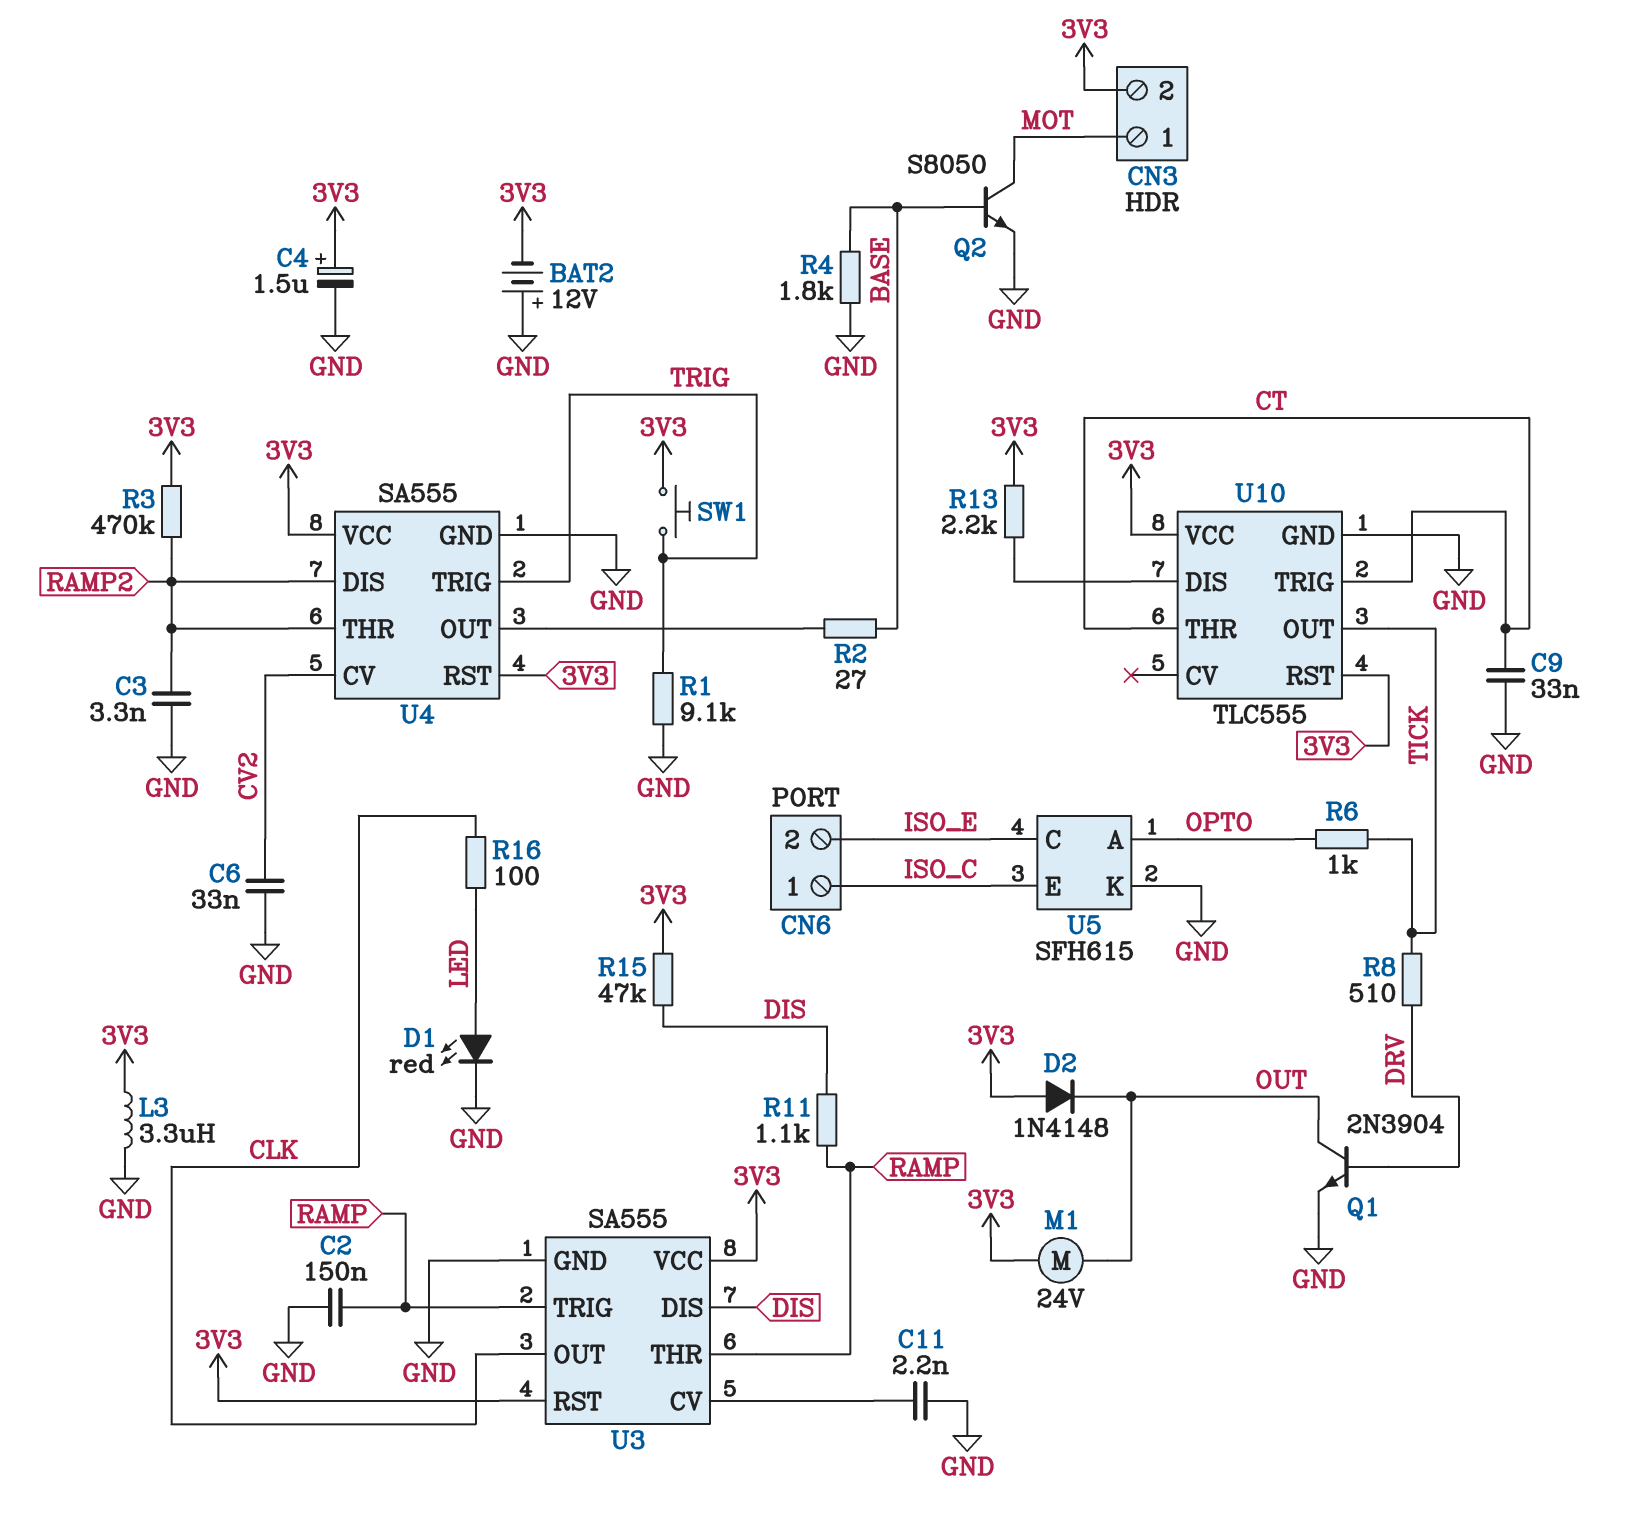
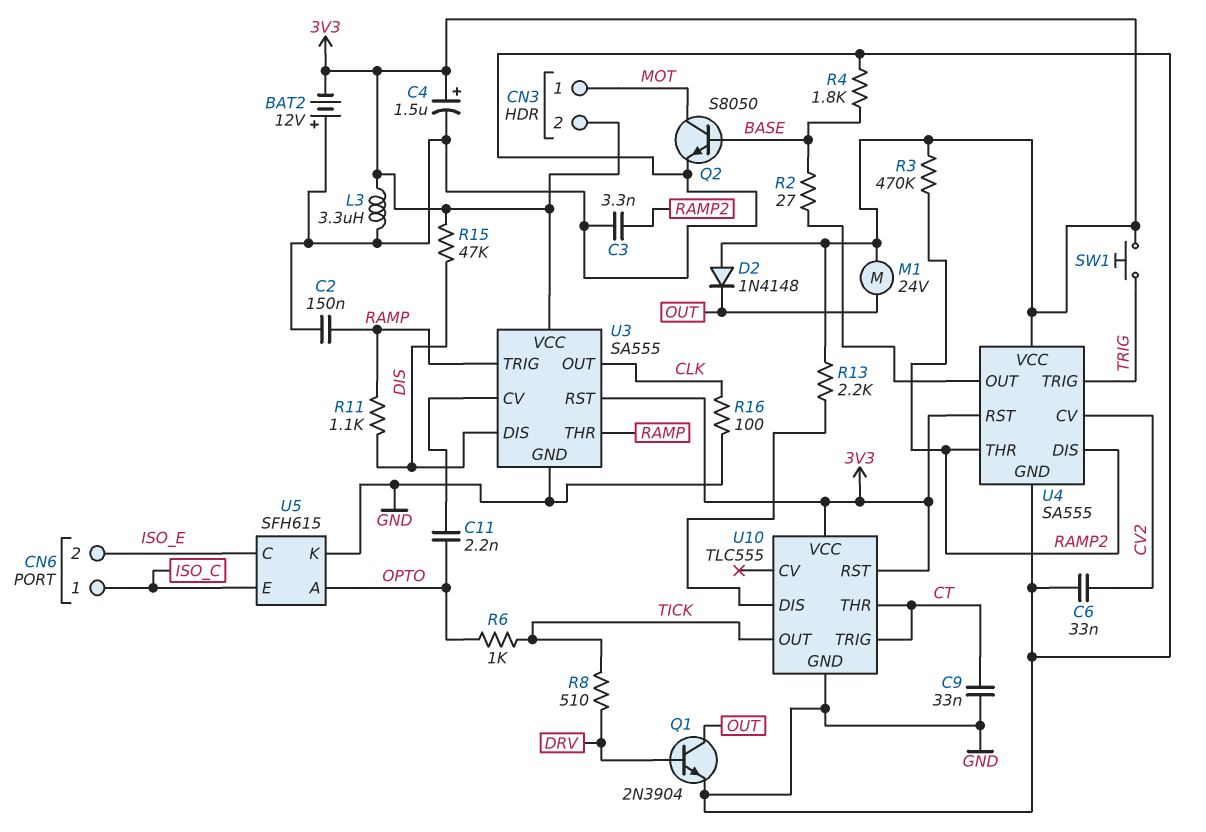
C11: 2.2nF (GND, U3/CV) -> 2.2nF (OPTO, U3/CV)
D1: LED red (A LED, K GND) -> none
R1: 9.1k (GND, TRIG) -> none
R16: 100 (CLK, LED) -> 100 (CLK, GND)

